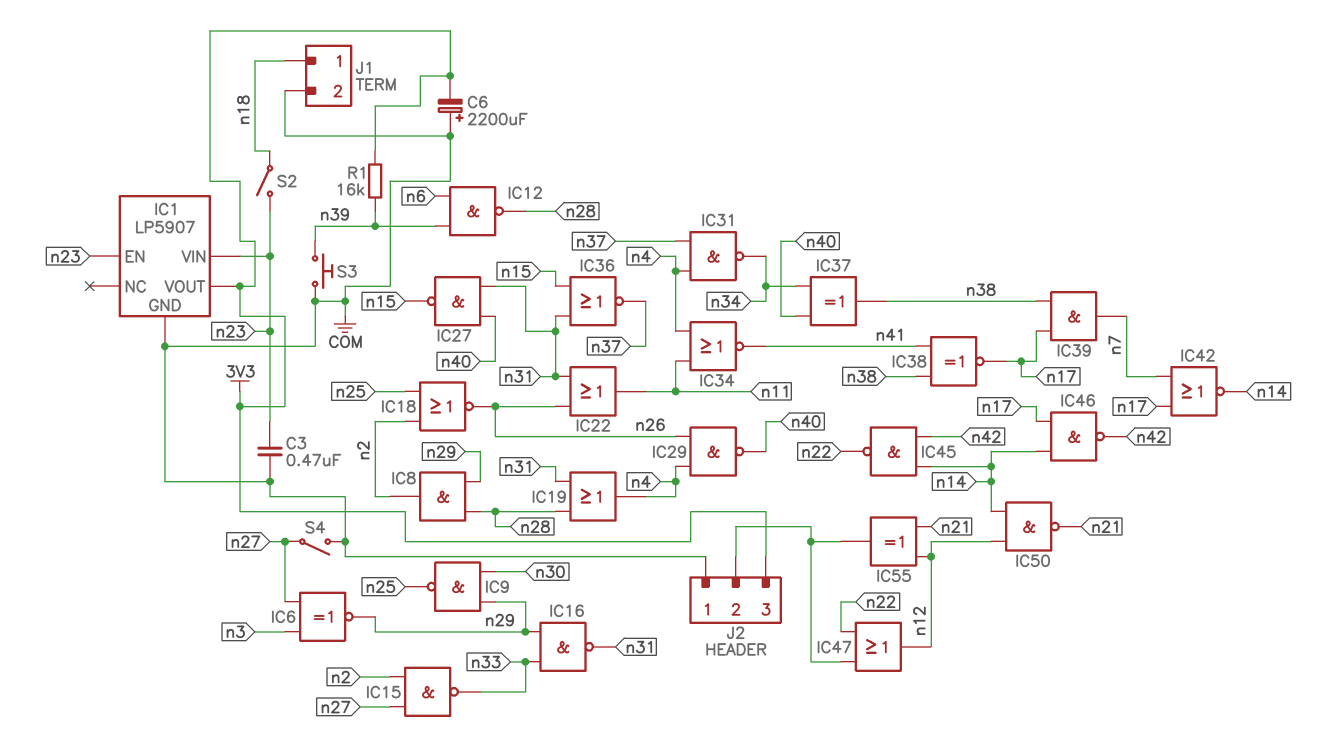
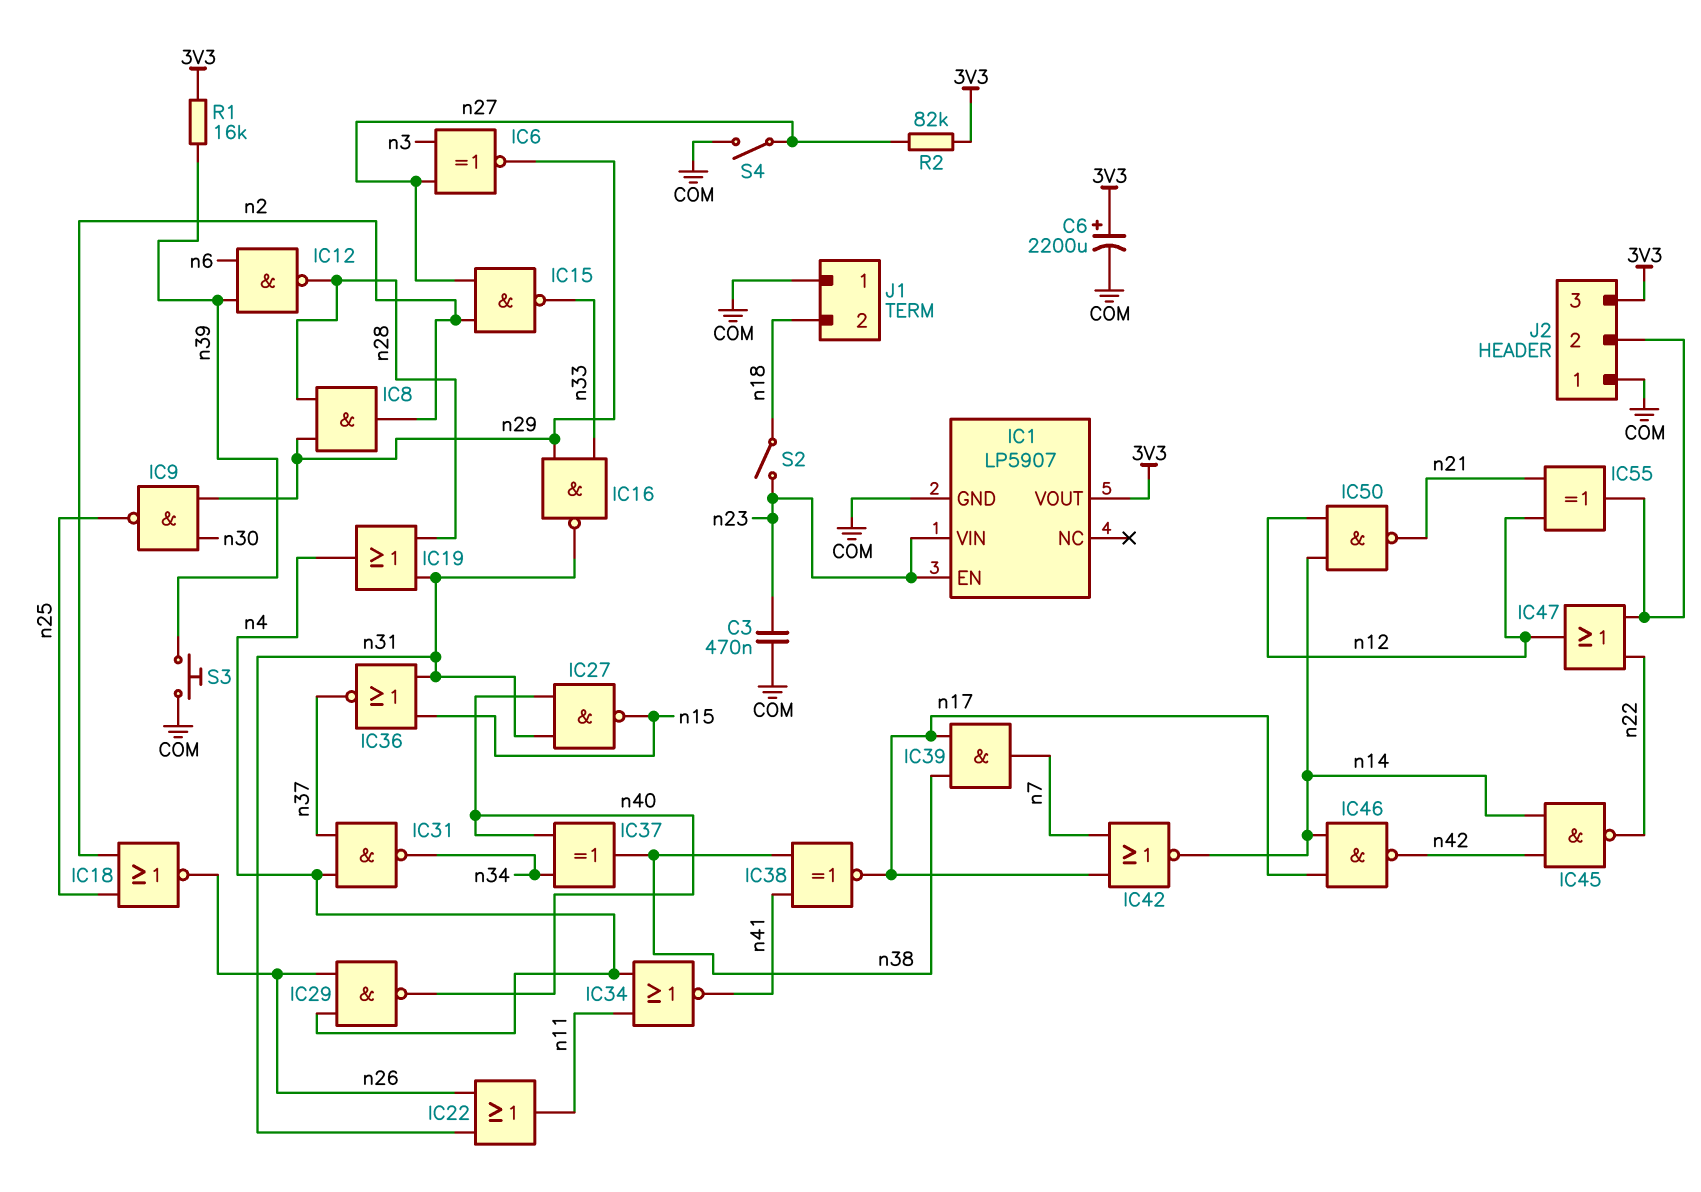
C6: 2200uF (plus COM, minus 3V3) -> 2200uF (plus 3V3, minus COM)
J1 pin 1: n18 -> COM
J1 pin 2: COM -> n18
R2: none -> 82k (3V3, n27)

